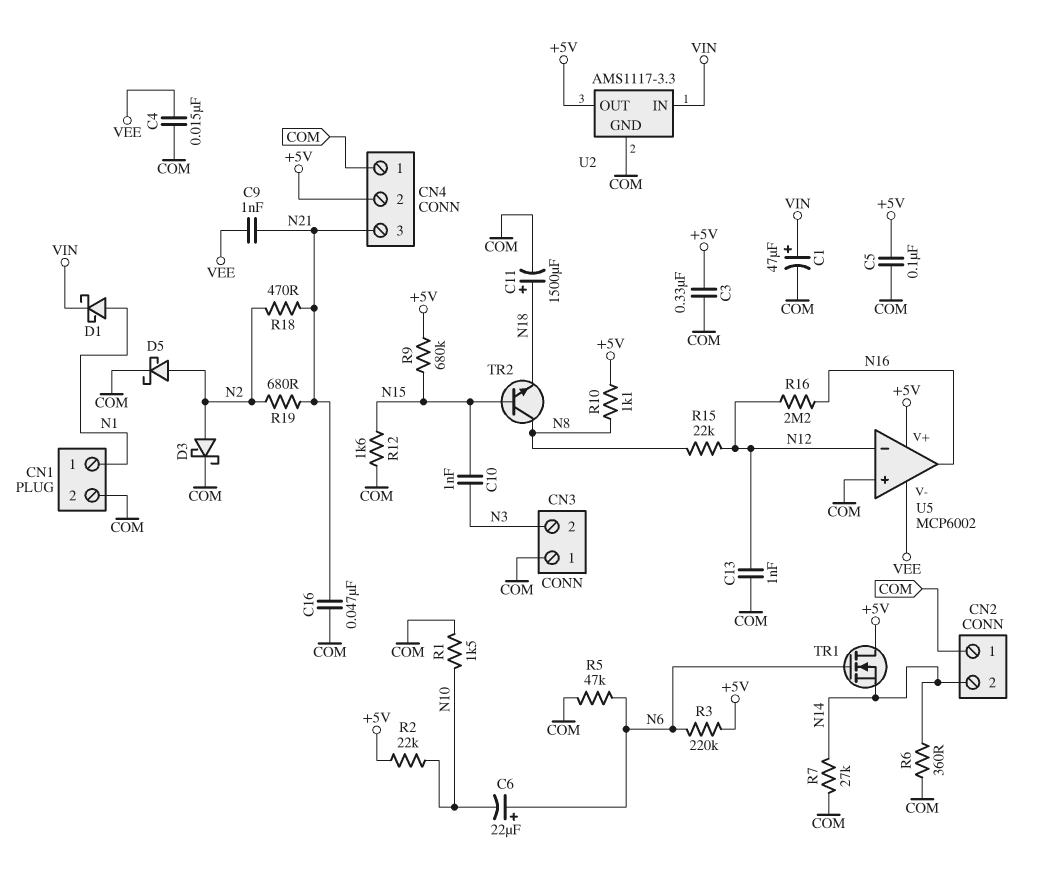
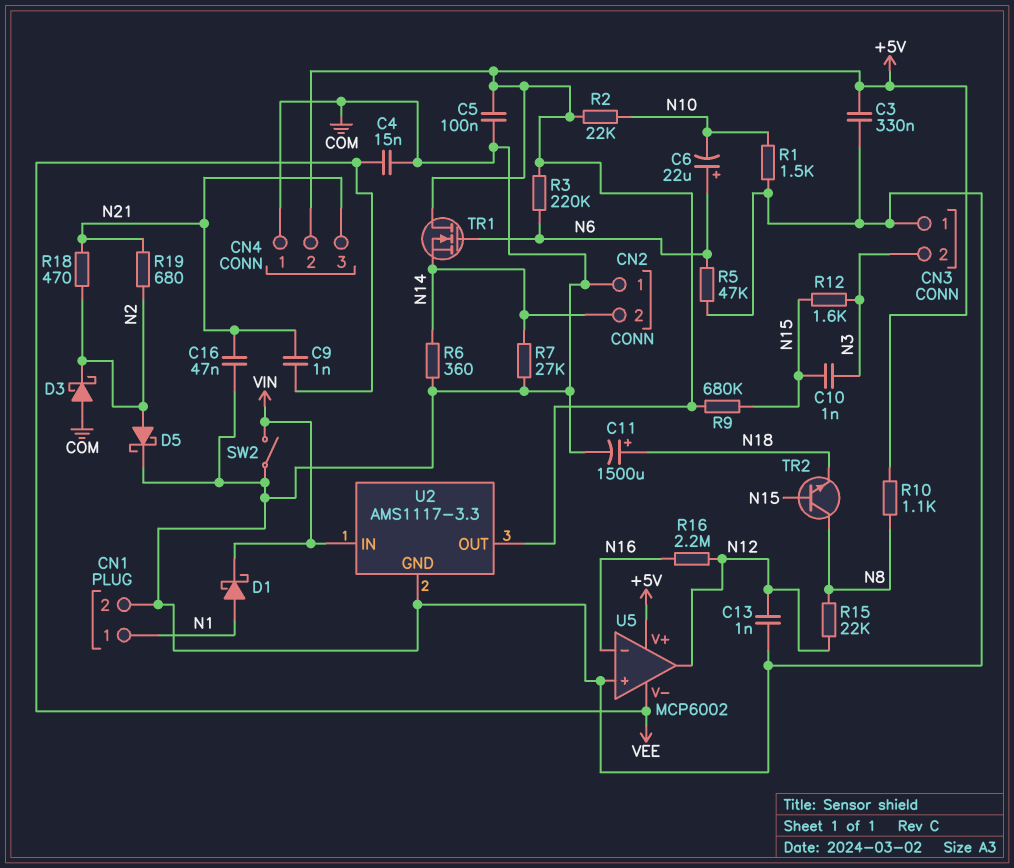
C1: 47uF (plus VIN, minus COM) -> none
D3: schottky (A N2, K COM) -> schottky (A COM, K N2)
R12: 1.6k (COM, N15) -> 1.6k (N3, N15)
SW2: none -> switch (COM, VIN)
U5 pin in-: N12 -> N16
U5 pin out: N16 -> N12

